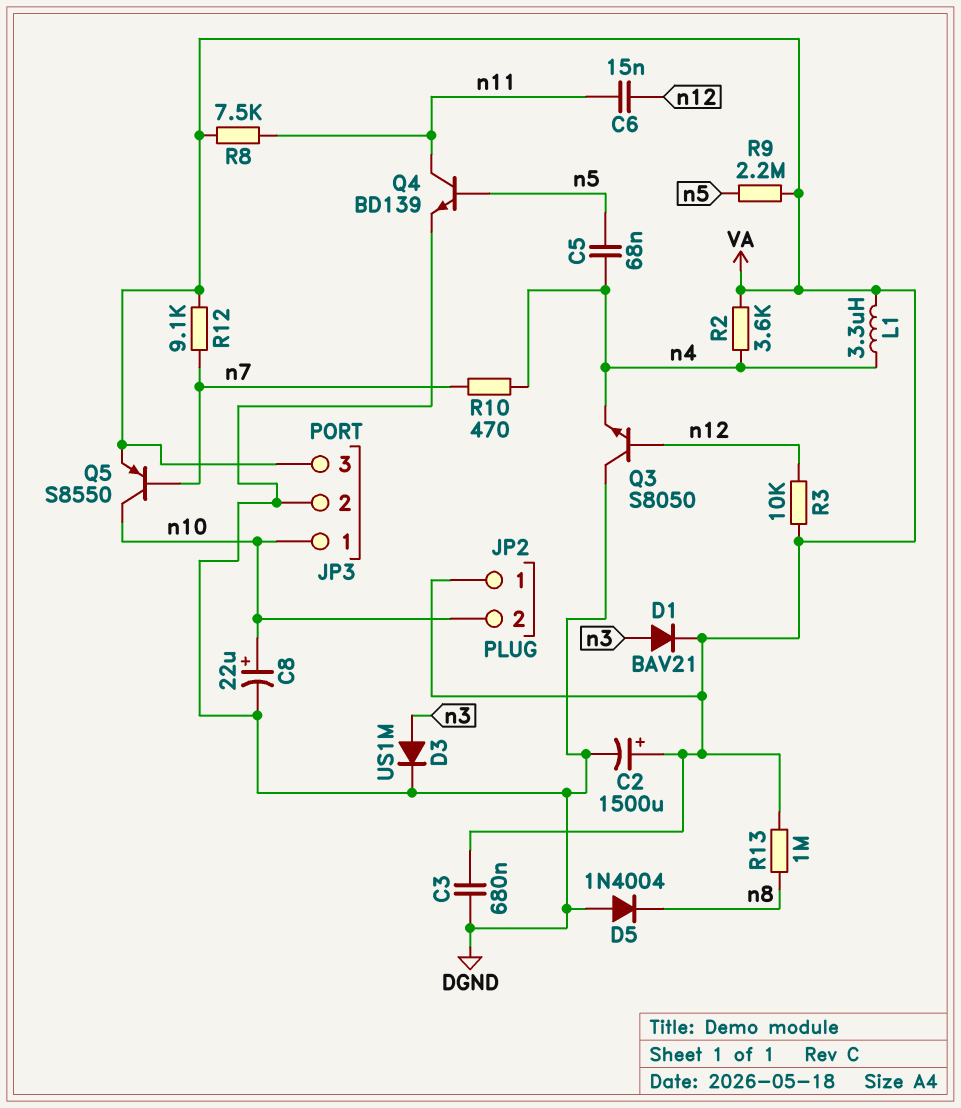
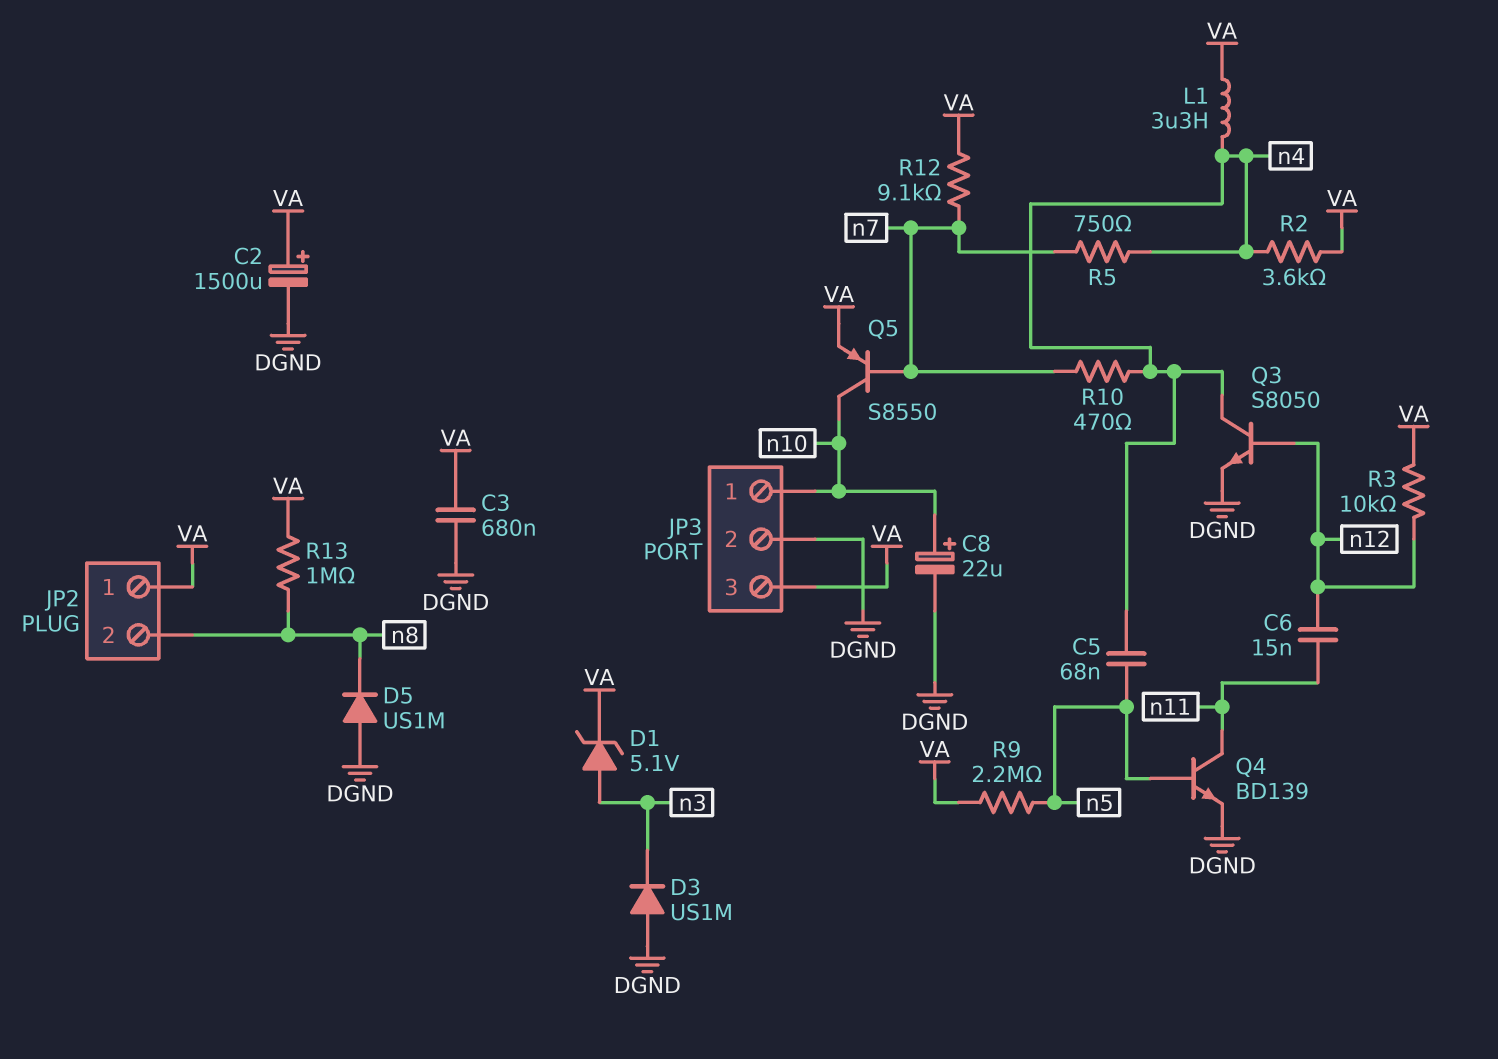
D1: diode BAV21 (A n3, K VA) -> zener 5.1V (A n3, K VA)
D3: diode US1M (A n3, K DGND) -> diode US1M (A DGND, K n3)
D5: diode 1N4004 (A DGND, K n8) -> diode US1M (A DGND, K n8)
JP2 pin 2: n10 -> n8
Q3: NPN S8050 (B n12, C DGND, E n4) -> NPN S8050 (B n12, C n4, E DGND)
R5: none -> 750 (n4, n7)
R8: 7.5k (VA, n11) -> none

